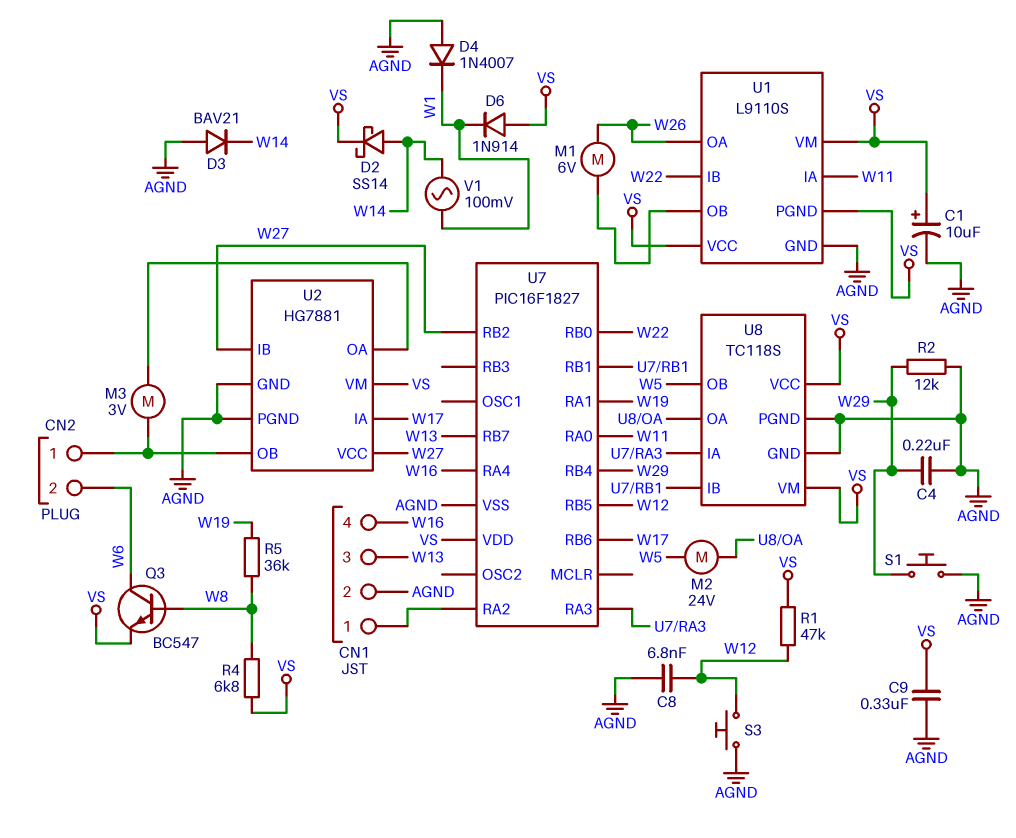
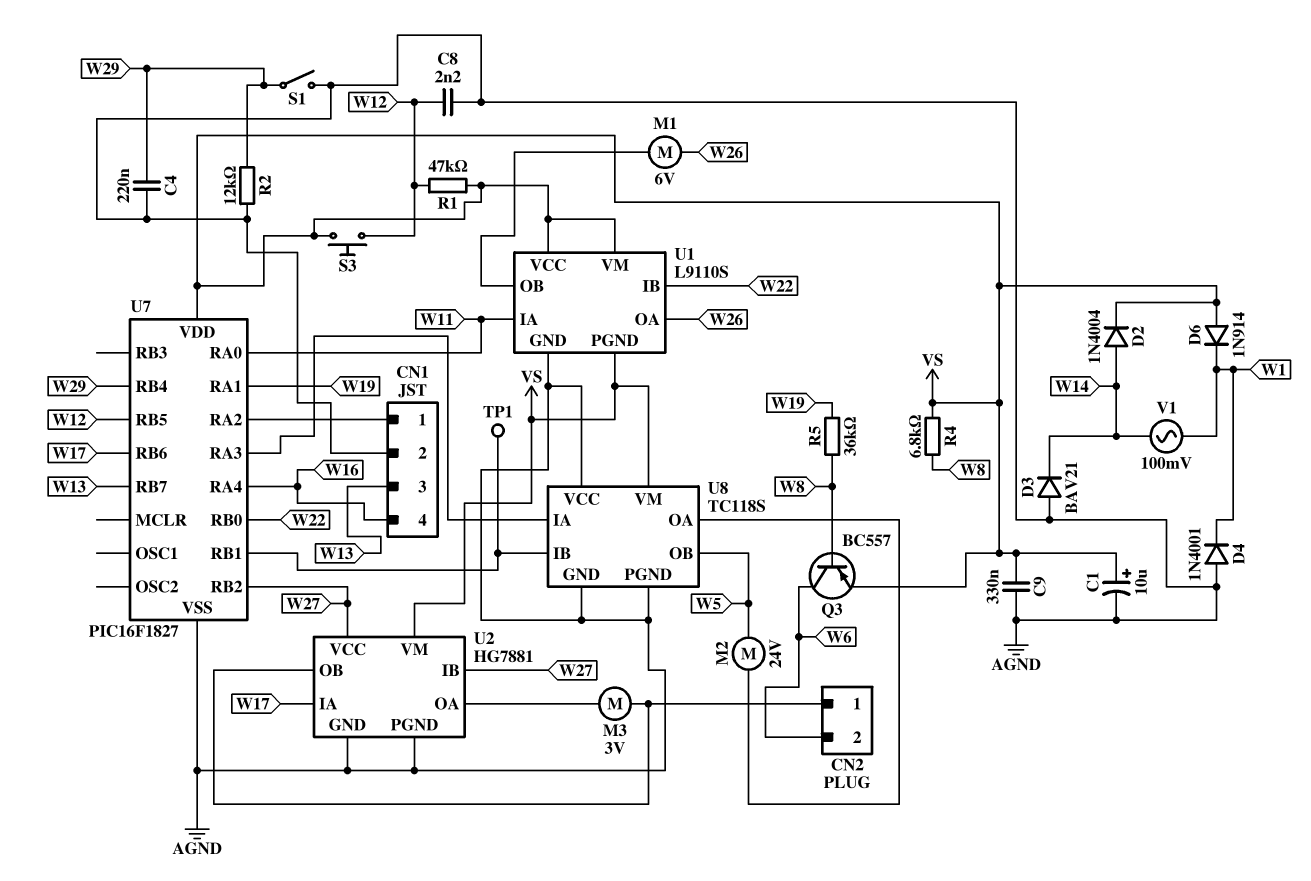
C8: 6.8nF (AGND, W12) -> 2.2nF (AGND, W12)
D2: schottky SS14 (A W14, K VS) -> diode 1N4004 (A W14, K VS)
D4: diode 1N4007 (A AGND, K W1) -> diode 1N4001 (A AGND, K W1)
Q3: NPN BC547 (B W8, C W6, E VS) -> PNP BC557 (B W8, C W6, E VS)
S1: button (AGND, W29) -> switch (AGND, W29)
S3: button (AGND, W12) -> button (VS, W12)
TP1: none -> test point (U7/RB1)
U8 pin VCC: VS -> AGND

